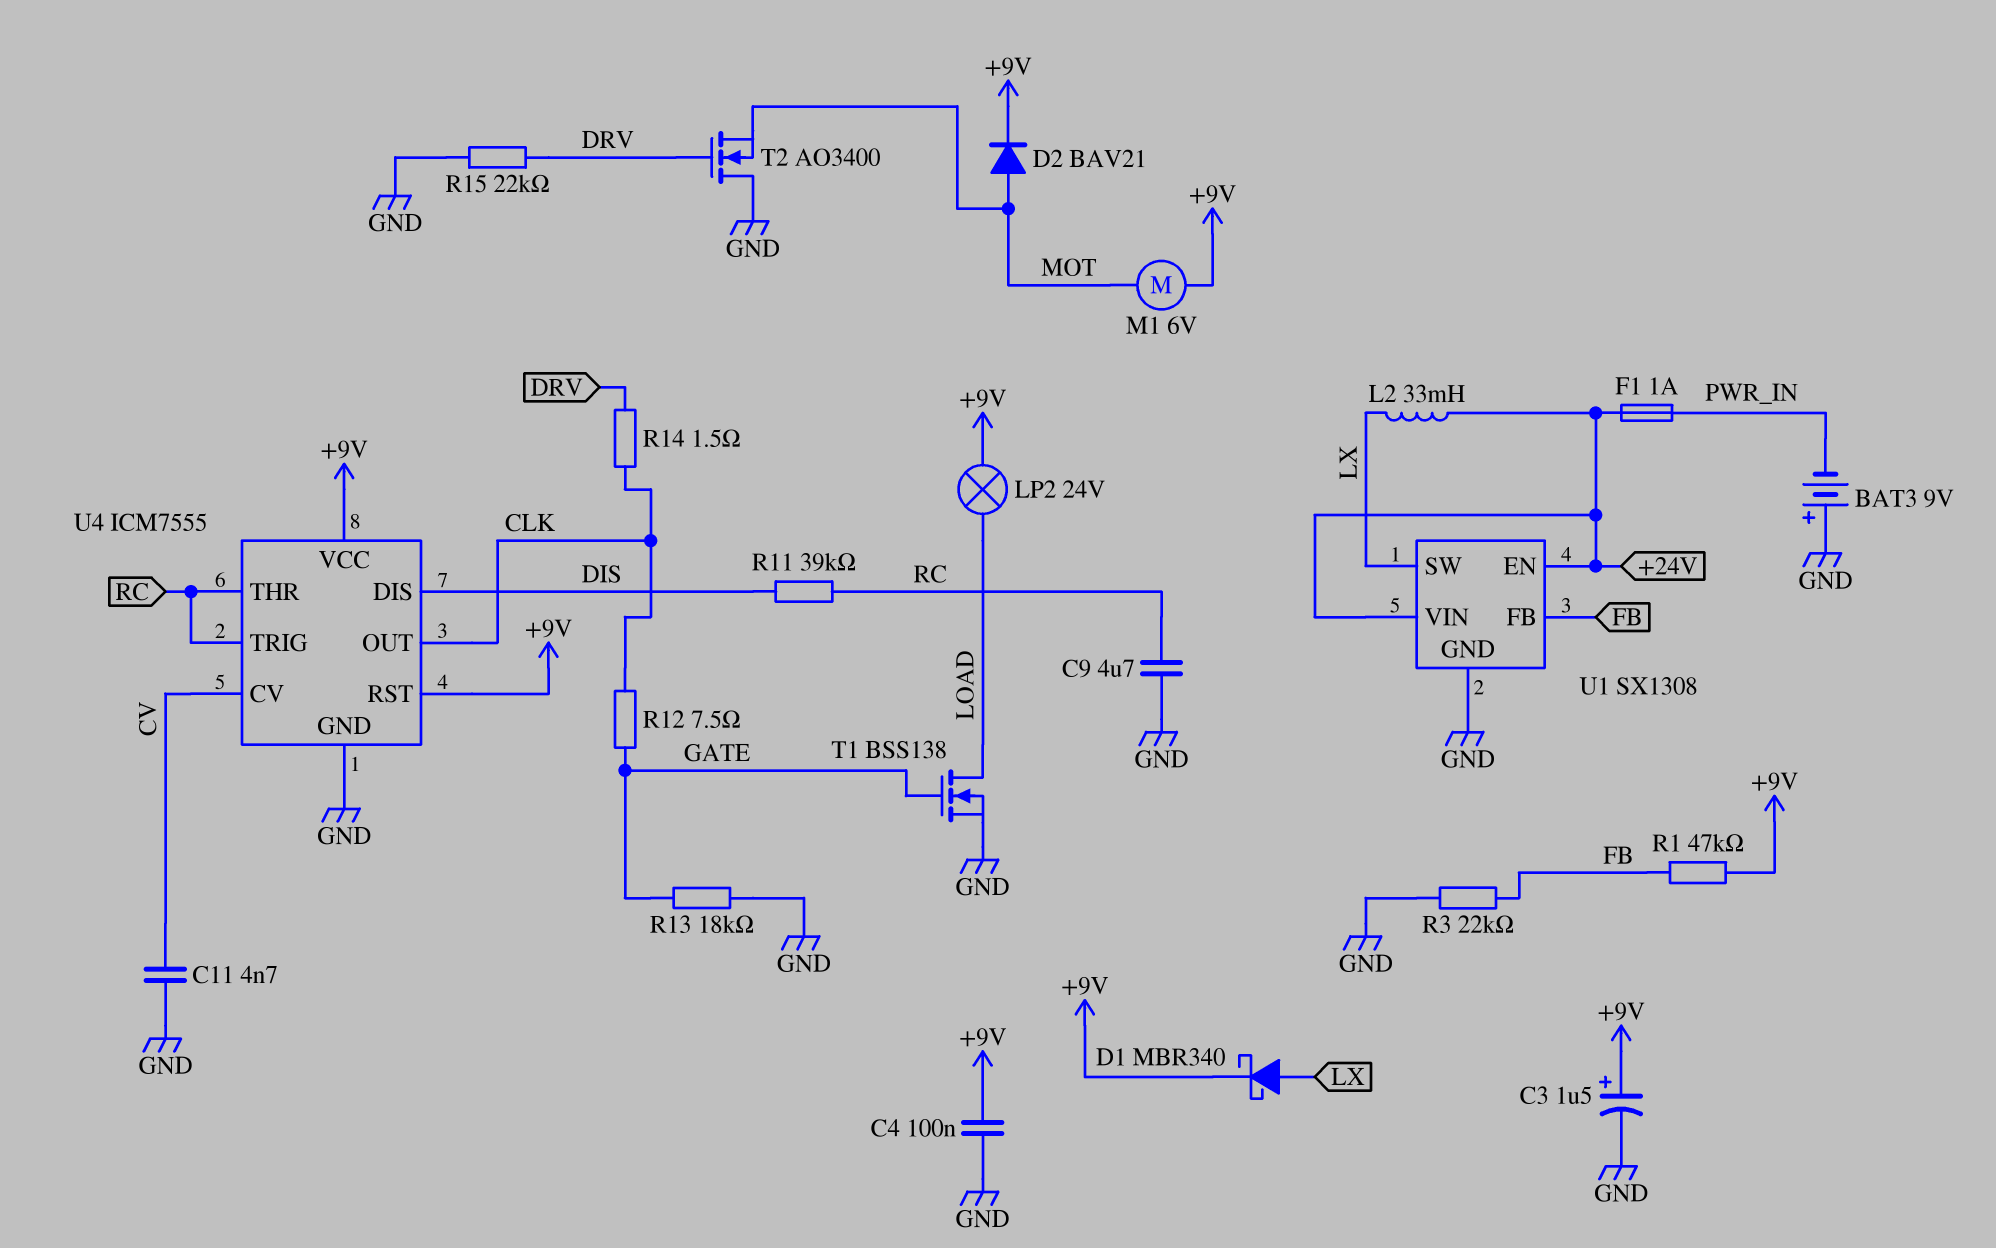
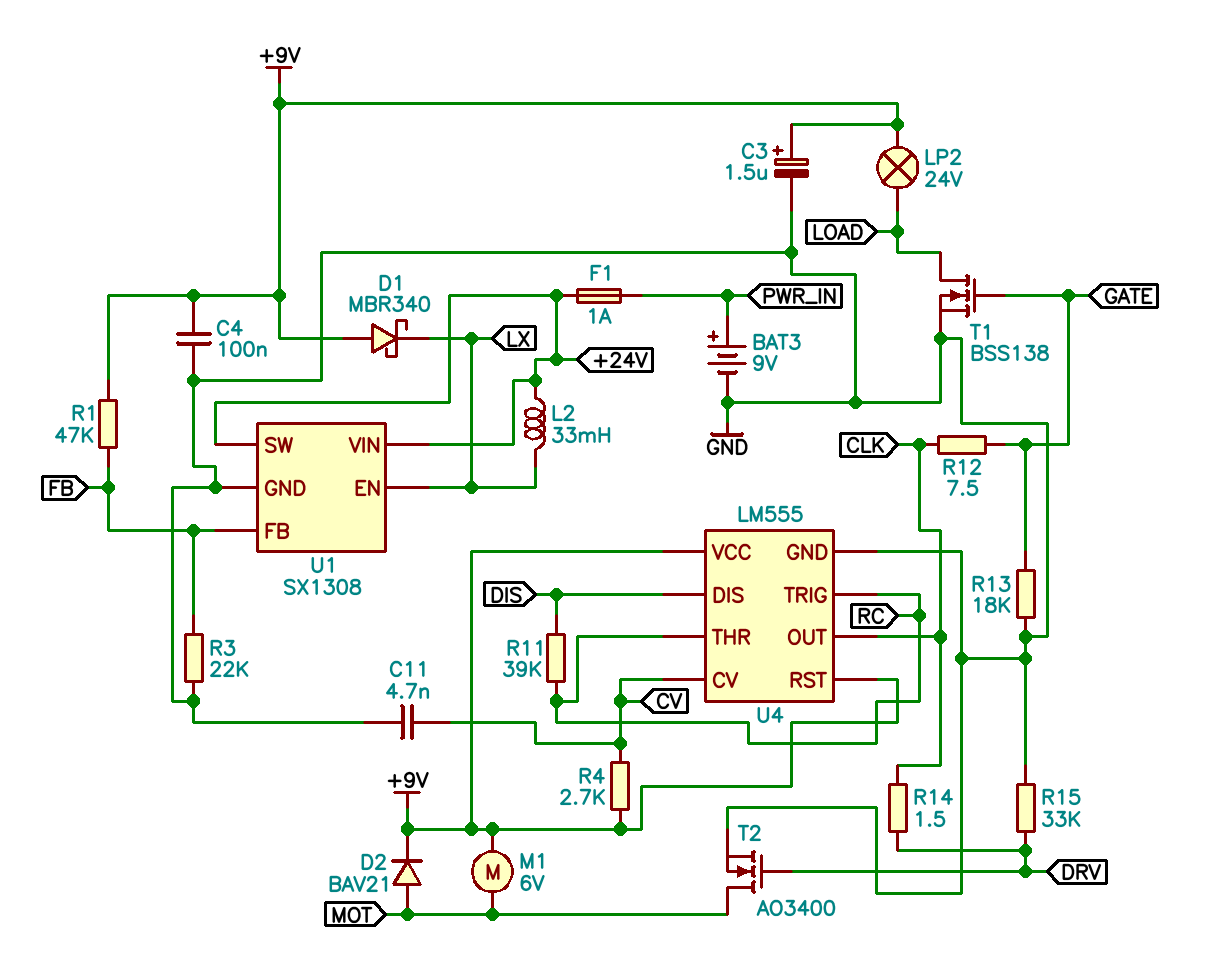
BAT3: 9V (plus GND, minus PWR_IN) -> 9V (plus PWR_IN, minus GND)
C9: 4.7uF (GND, RC) -> none
D1: schottky MBR340 (A LX, K +9V) -> schottky MBR340 (A +9V, K LX)
R4: none -> 2.7k (+9V, CV)
R15: 22k (DRV, GND) -> 33k (DRV, GND)
T2: NMOS AO3400 (G DRV, D GND, S MOT) -> NMOS AO3400 (G DRV, D MOT, S GND)
U1 pin EN: +24V -> LX
U1 pin SW: LX -> +24V
U4: ICM7555 -> LM555

